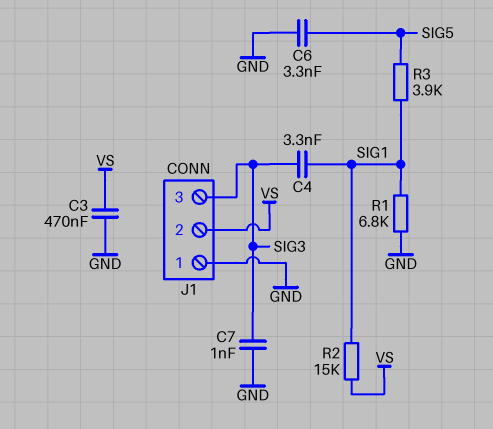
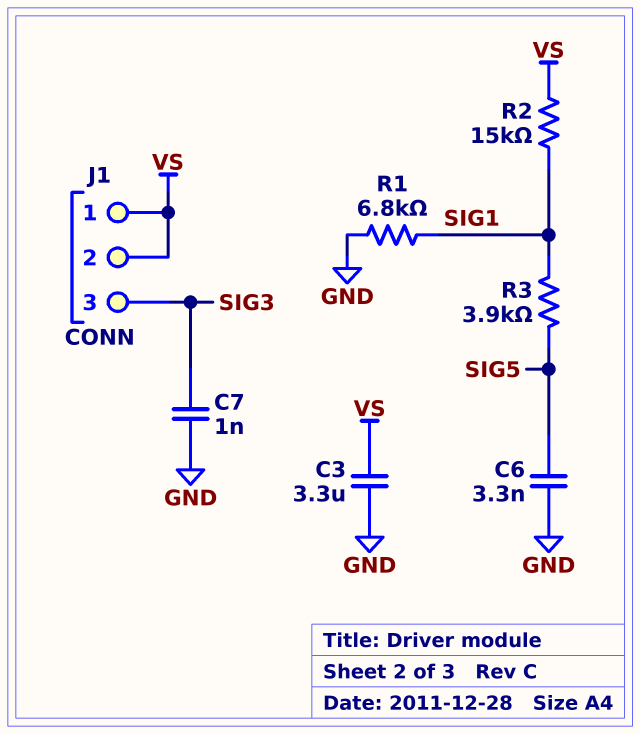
C3: 470nF (GND, VS) -> 3.3uF (GND, VS)
C4: 3.3nF (SIG1, SIG3) -> none
J1 pin 1: GND -> VS

